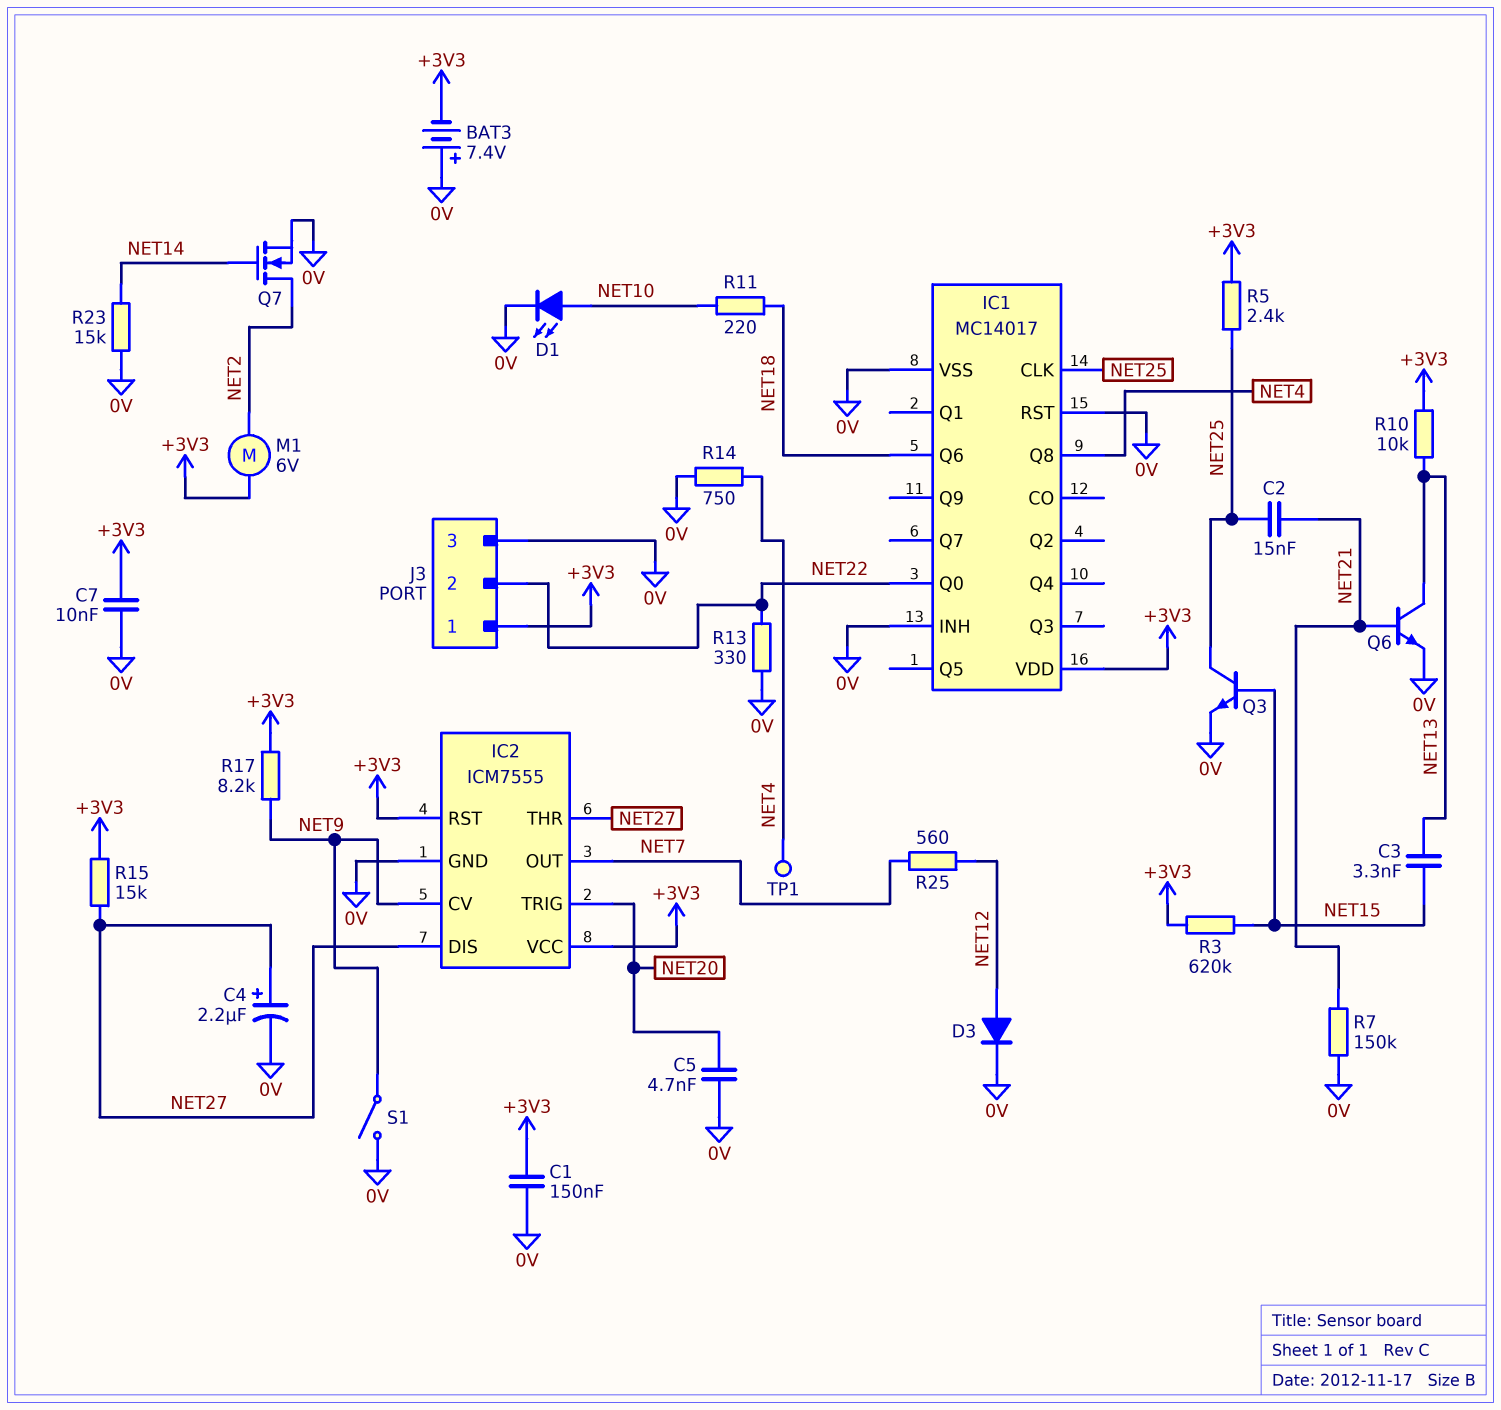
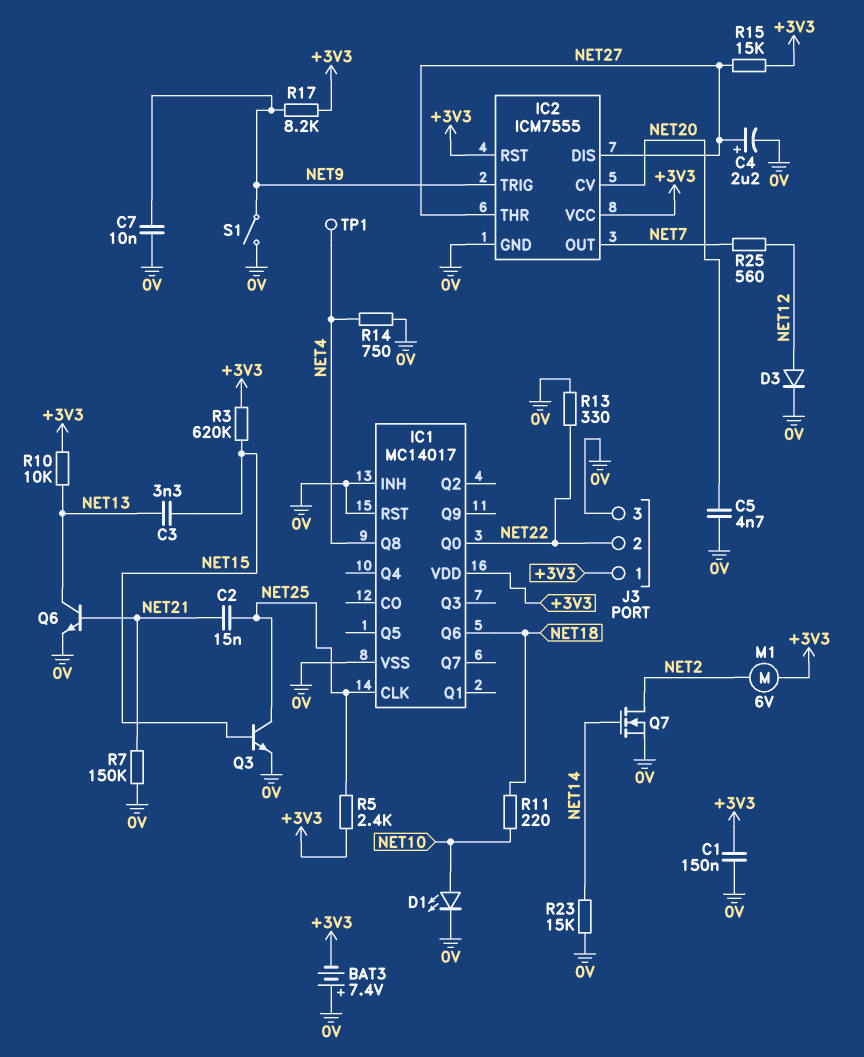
C7: 10nF (+3V3, 0V) -> 10nF (0V, NET9)
IC2 pin CV: NET9 -> NET20
IC2 pin TRIG: NET20 -> NET9

